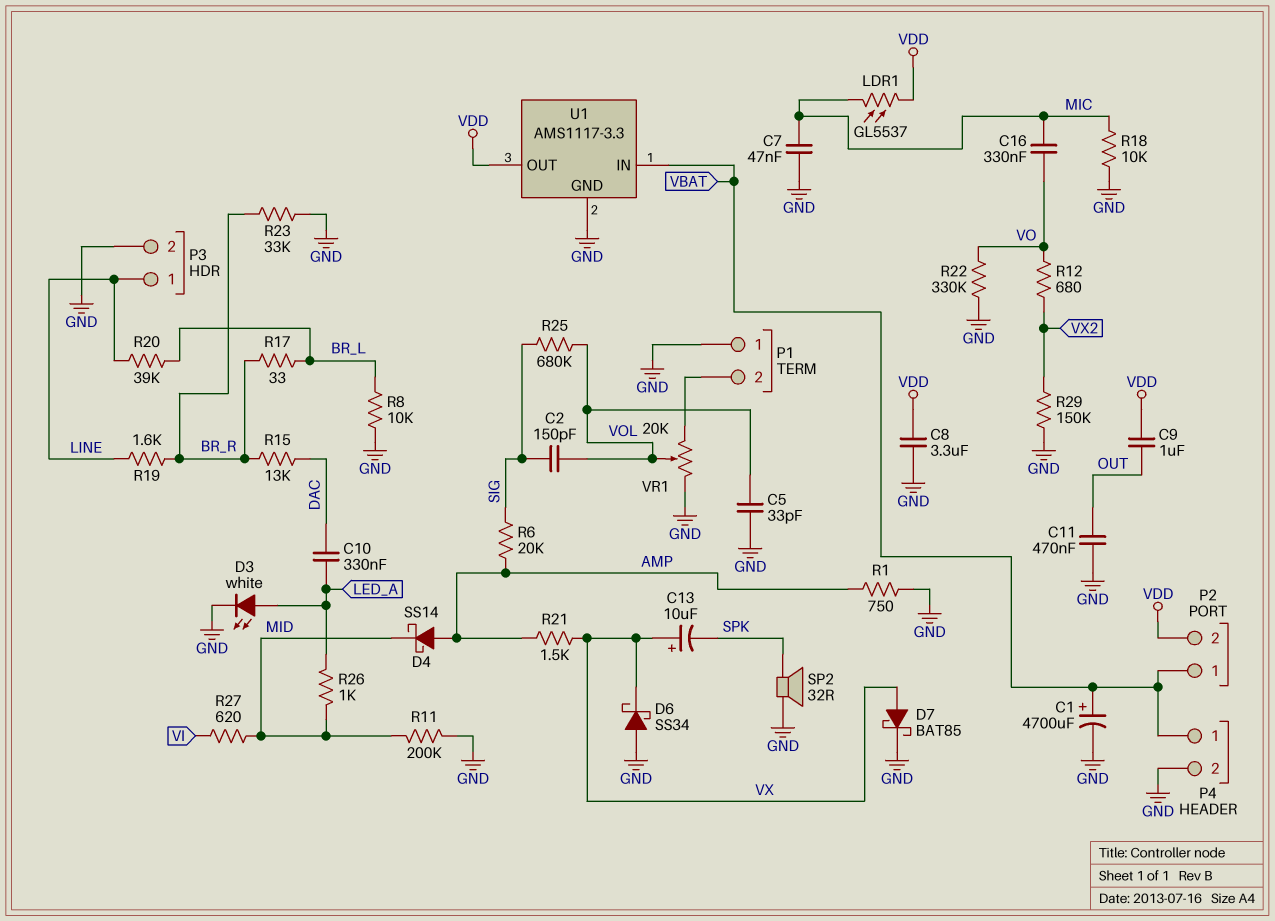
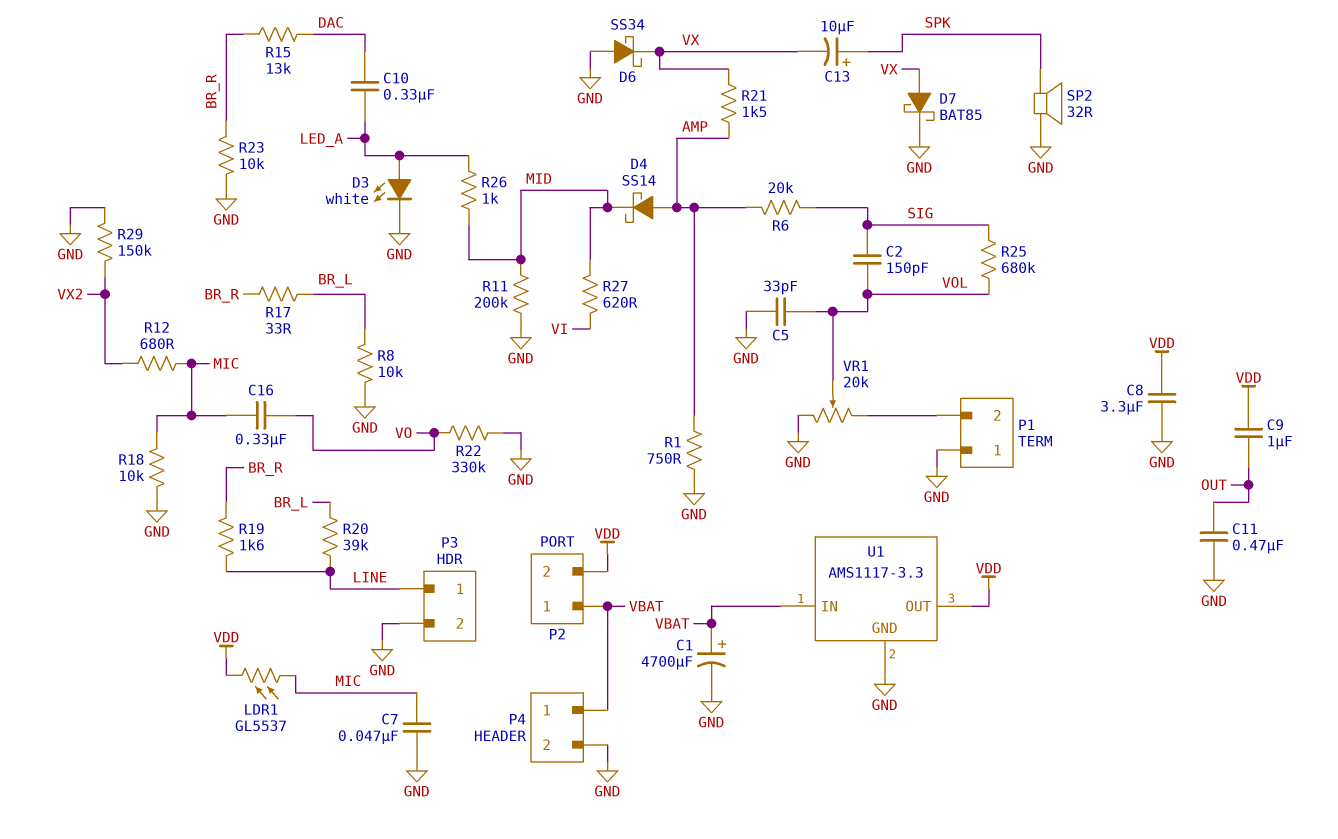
C13: 10uF (plus VX, minus SPK) -> 10uF (plus SPK, minus VX)
R12: 680 (VO, VX2) -> 680 (MIC, VX2)
R23: 33k (BR_R, GND) -> 10k (BR_R, GND)

